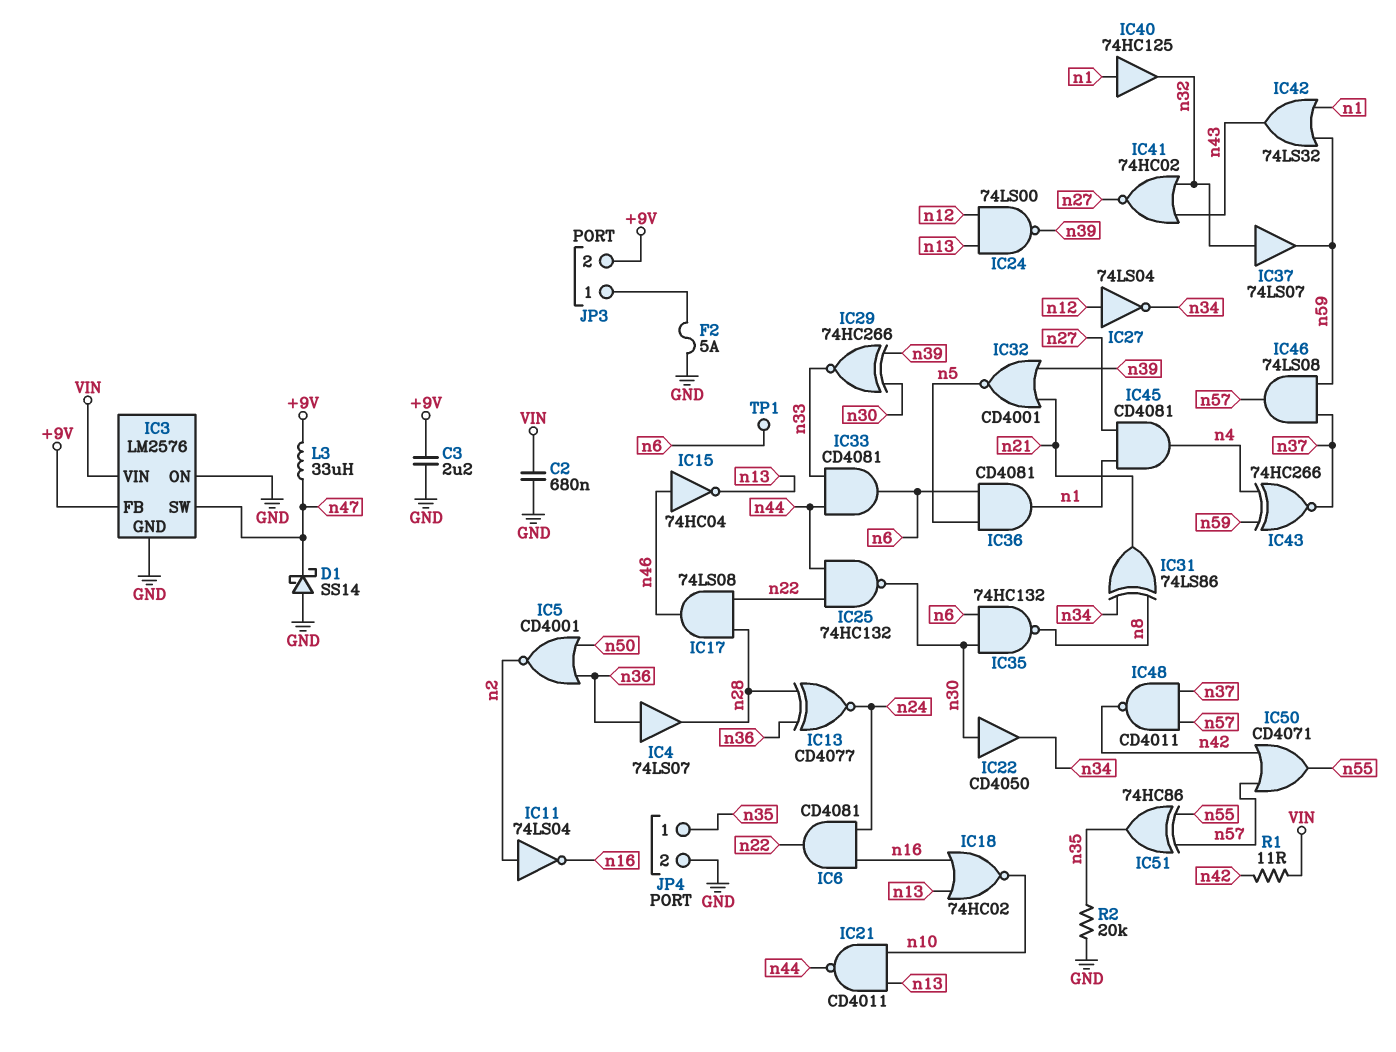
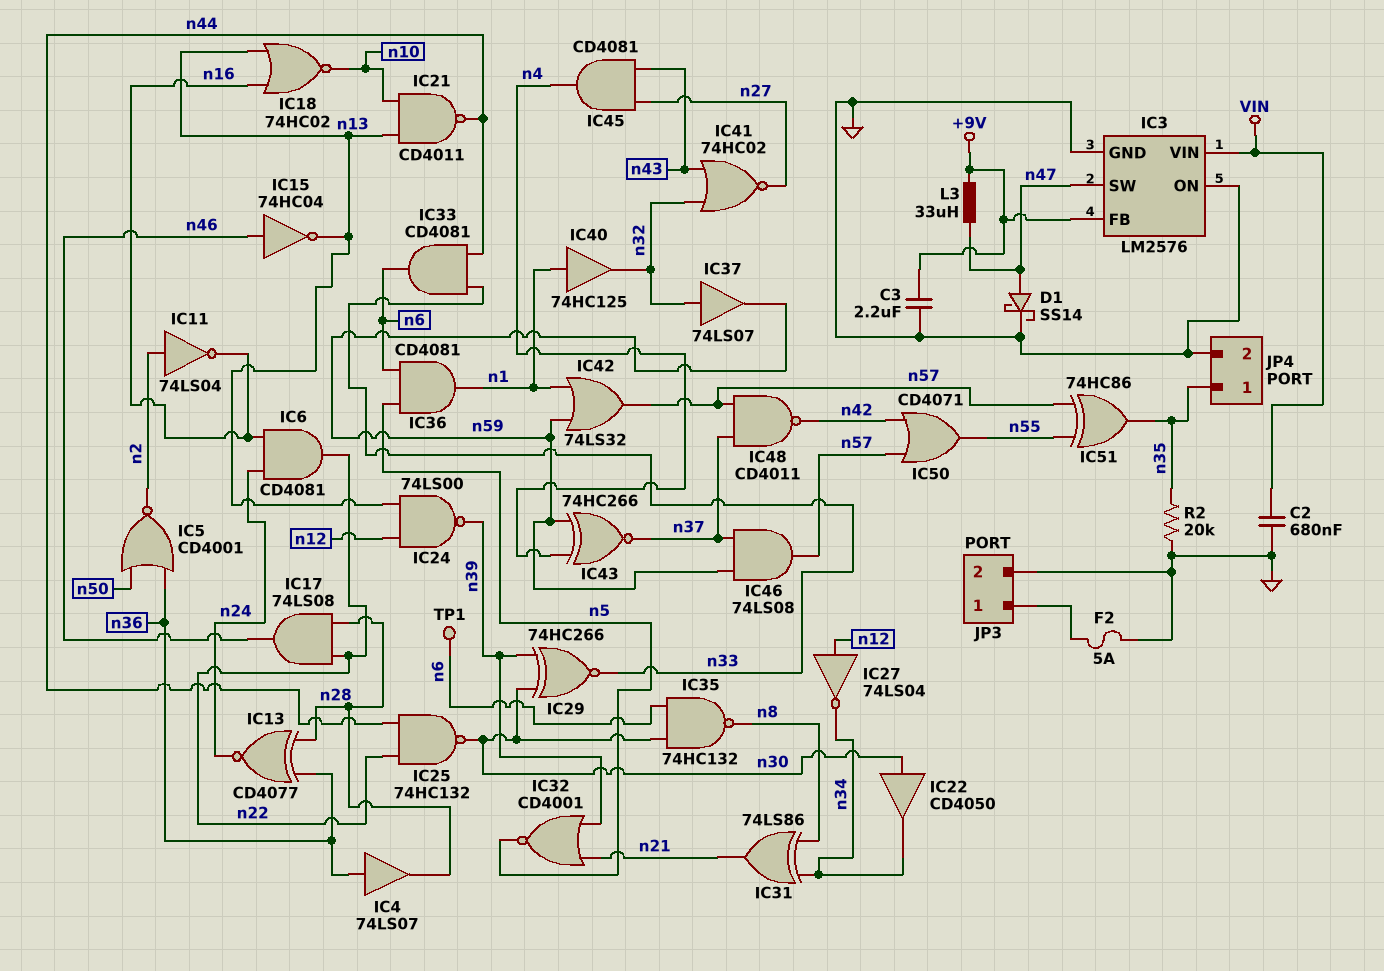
D1: schottky SS14 (A GND, K n47) -> schottky SS14 (A n47, K GND)
IC42: OR 74LS32 (in n1, in n59, out n43) -> OR 74LS32 (in n1, in n59, out n57)
IC45: AND CD4081 (in n1, in n27, out n4) -> AND CD4081 (in n27, in n43, out n4)
JP3 pin 2: +9V -> GND
R1: 11 (VIN, n42) -> none

